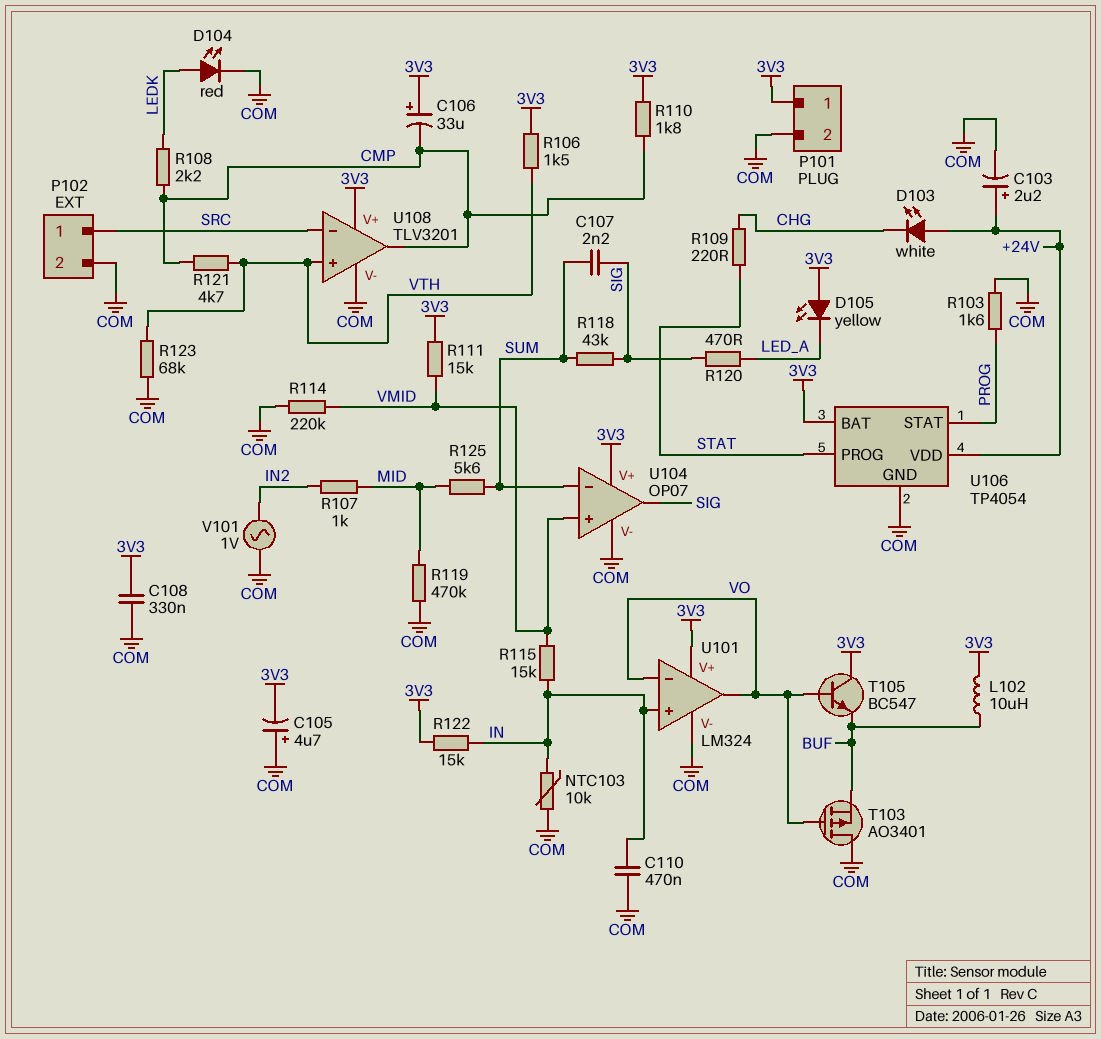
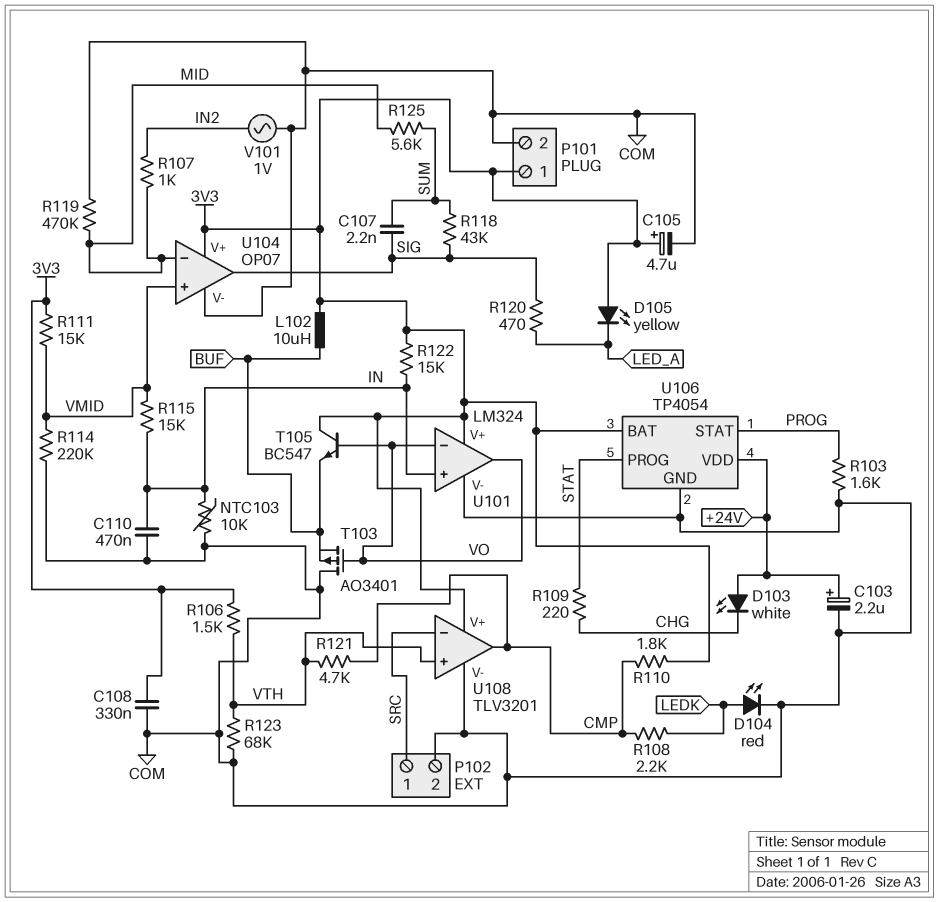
C105: 4.7uF (plus COM, minus 3V3) -> 4.7uF (plus 3V3, minus COM)
C106: 33uF (plus 3V3, minus CMP) -> none
U104 pin in-: SUM -> MID

